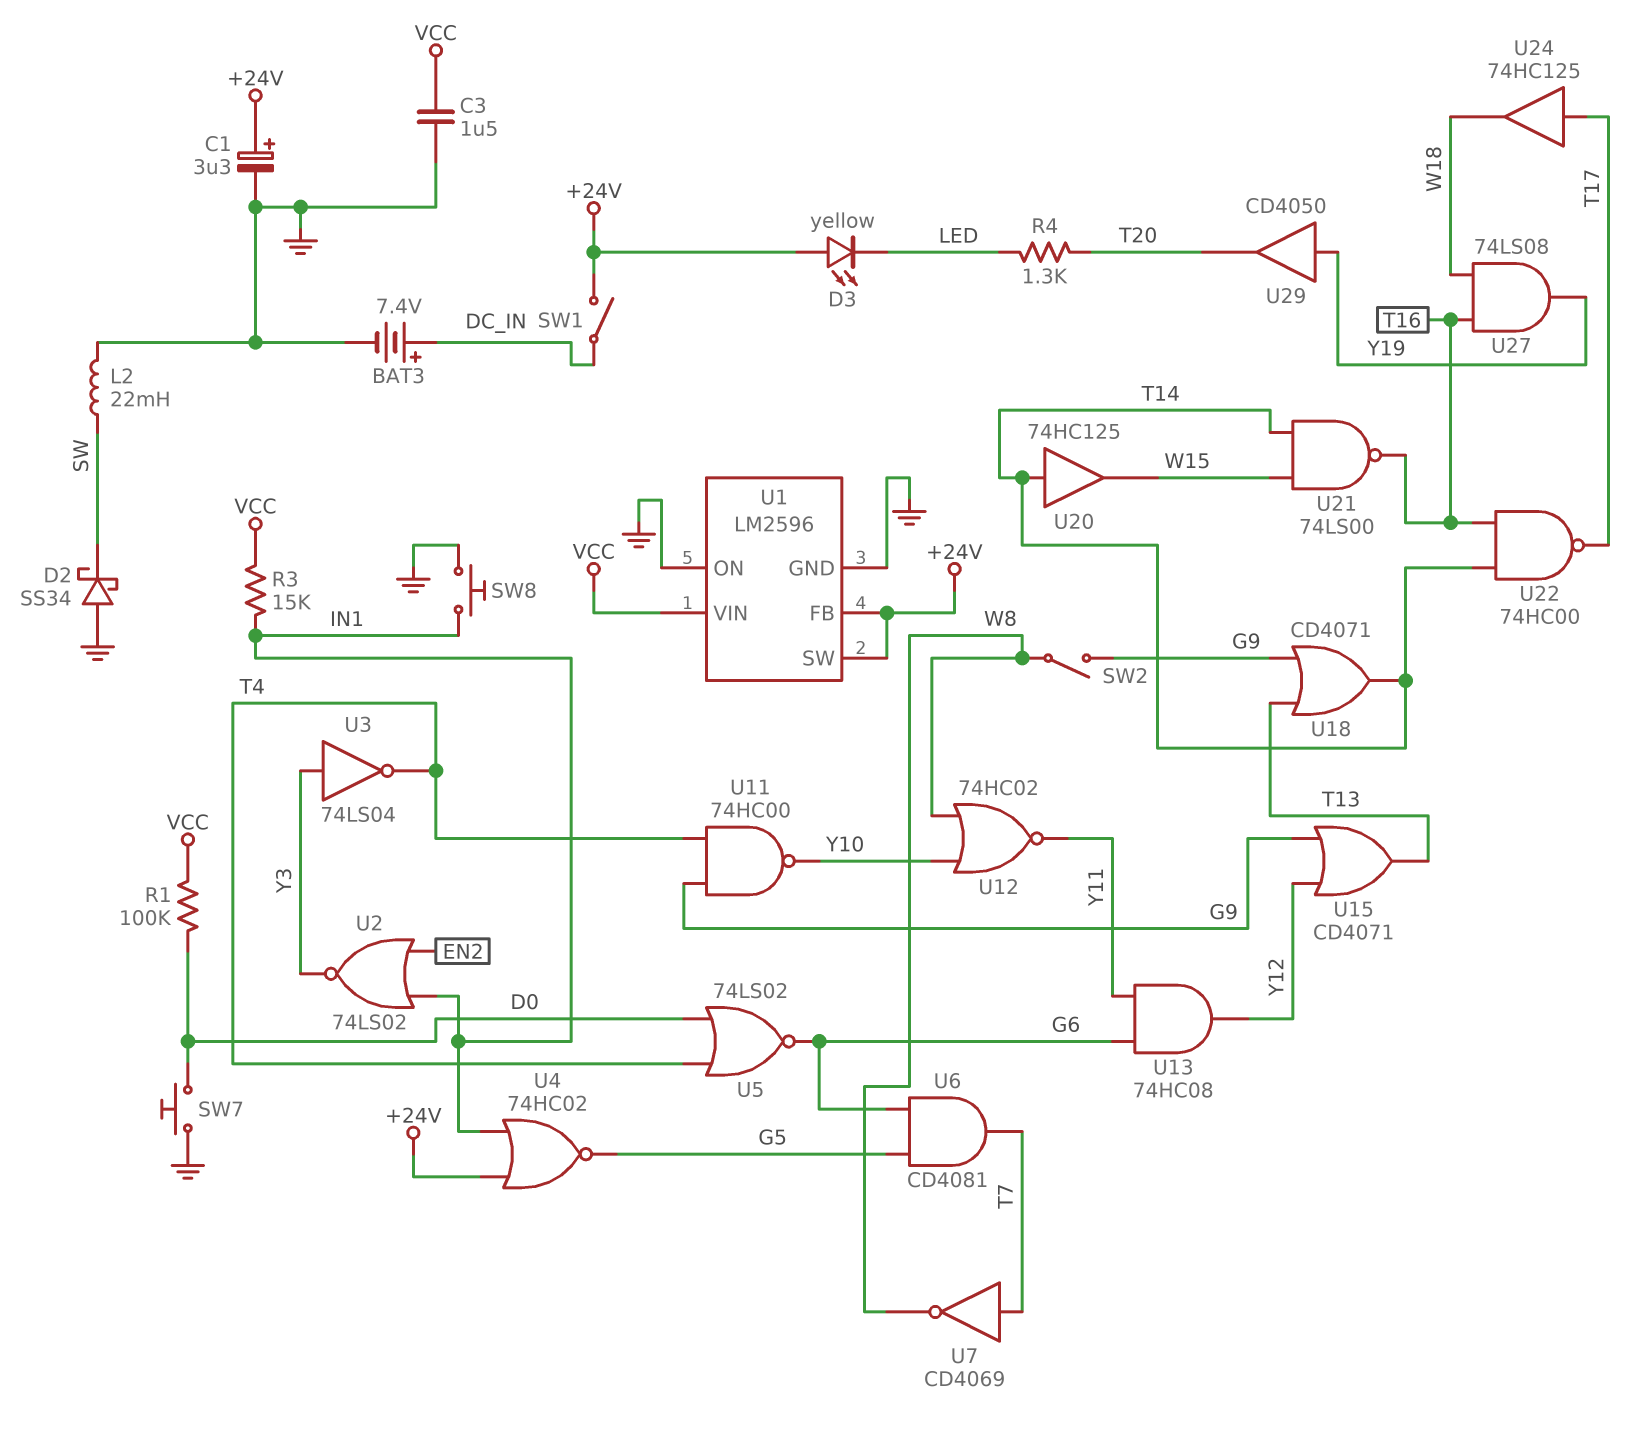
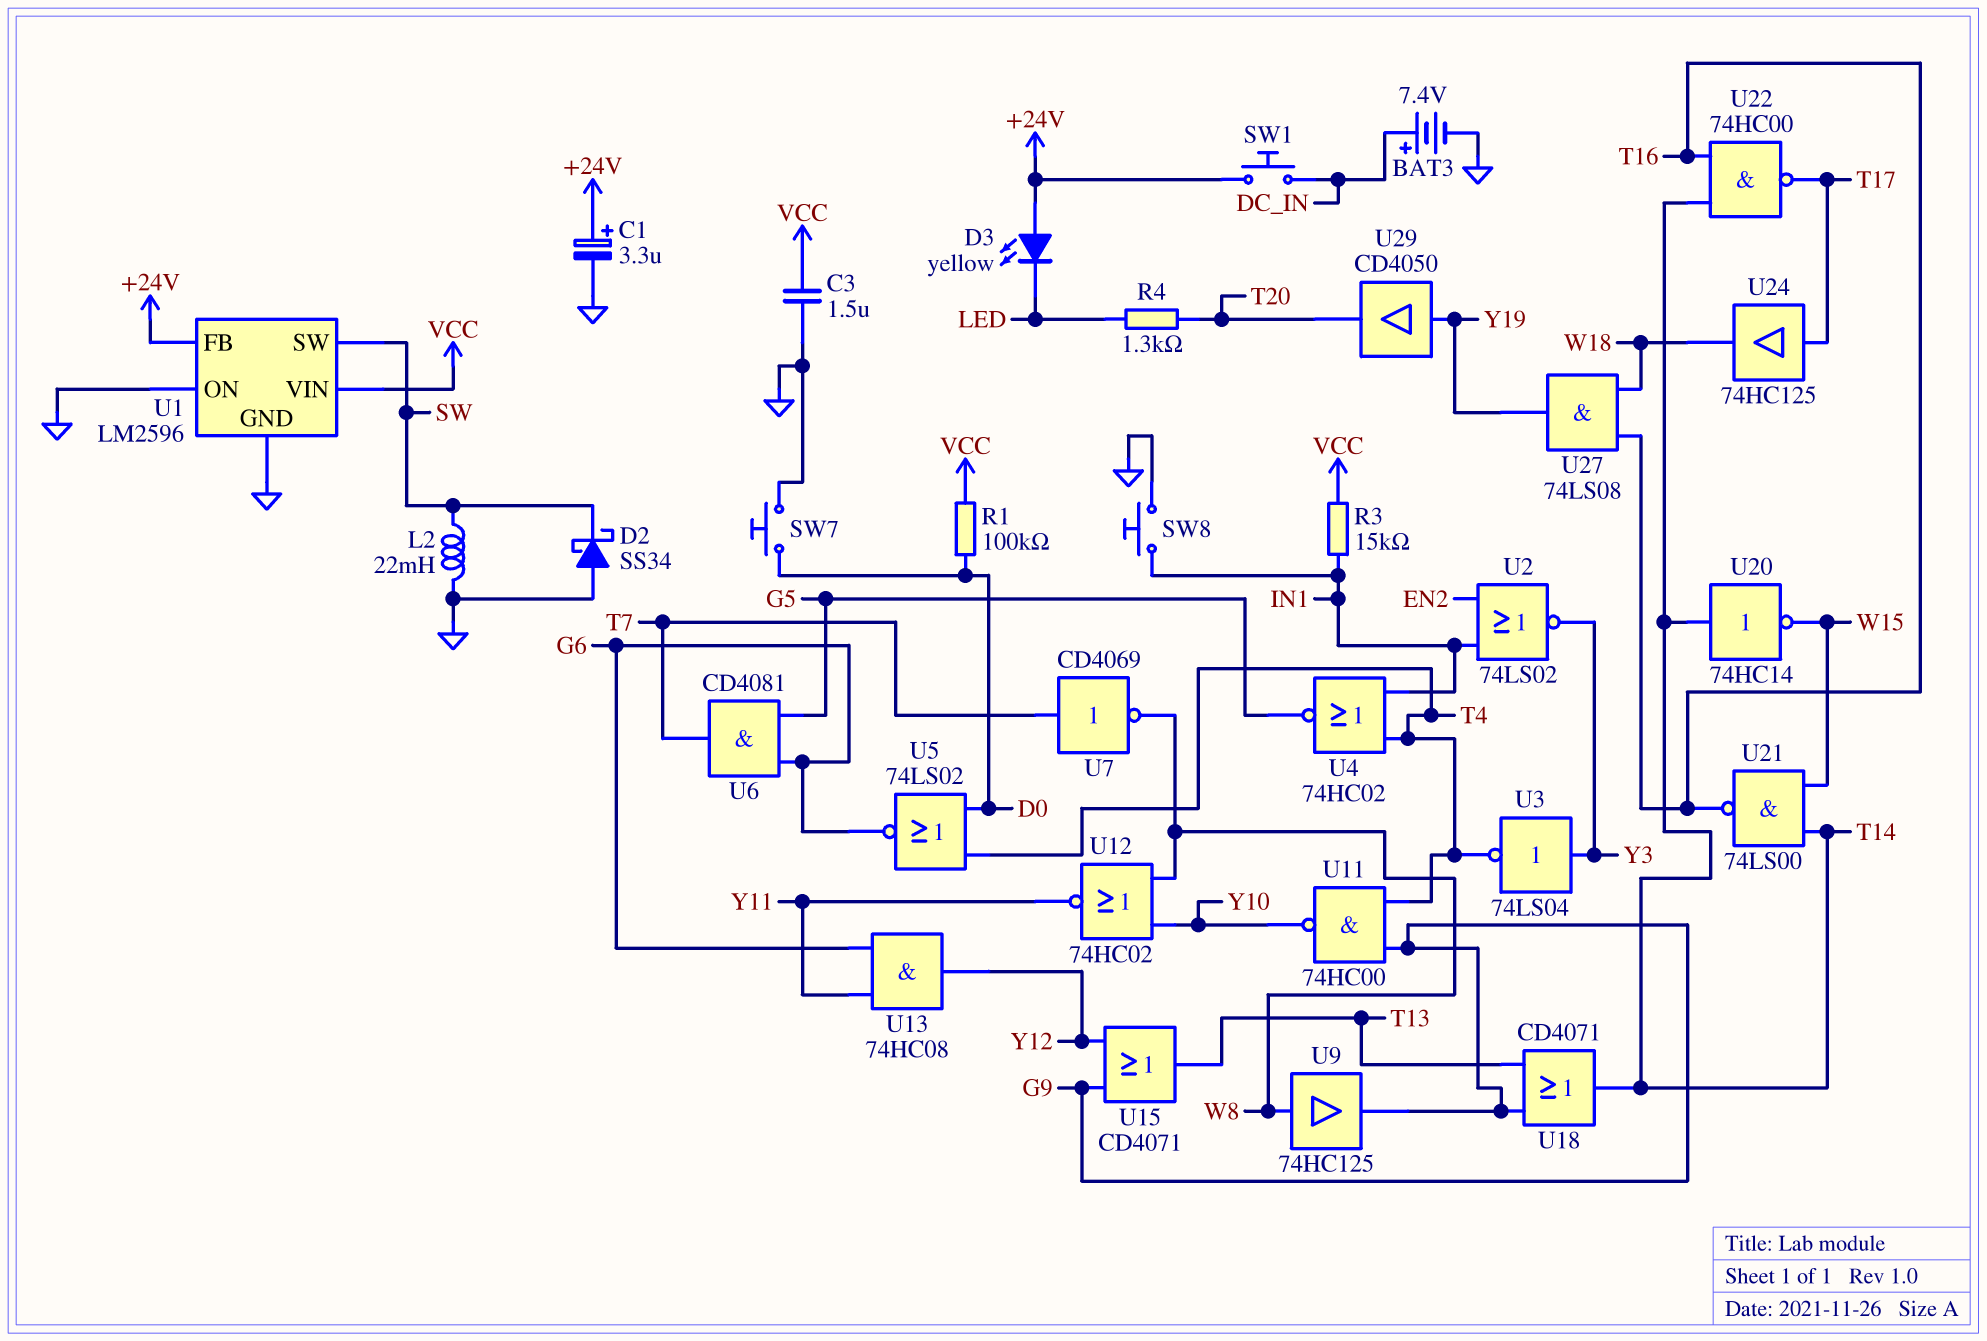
SW1: switch (+24V, DC_IN) -> button (+24V, DC_IN)
SW2: switch (G9, W8) -> none
U1 pin SW: +24V -> SW
U4: NOR 74HC02 (in +24V, in IN1, out G5) -> NOR 74HC02 (in IN1, in T4, out G5)
U9: none -> buffer 74HC125 (in W8, out G9)
U20: buffer 74HC125 (in T14, out W15) -> NOT 74HC14 (in T14, out W15)

